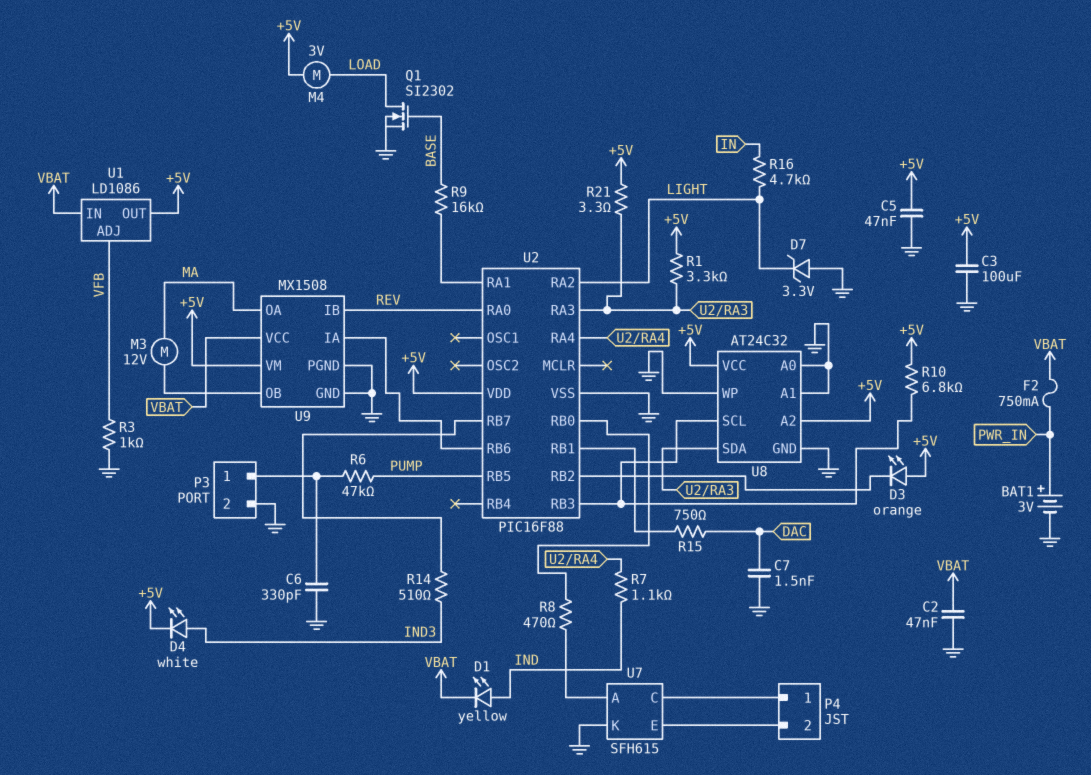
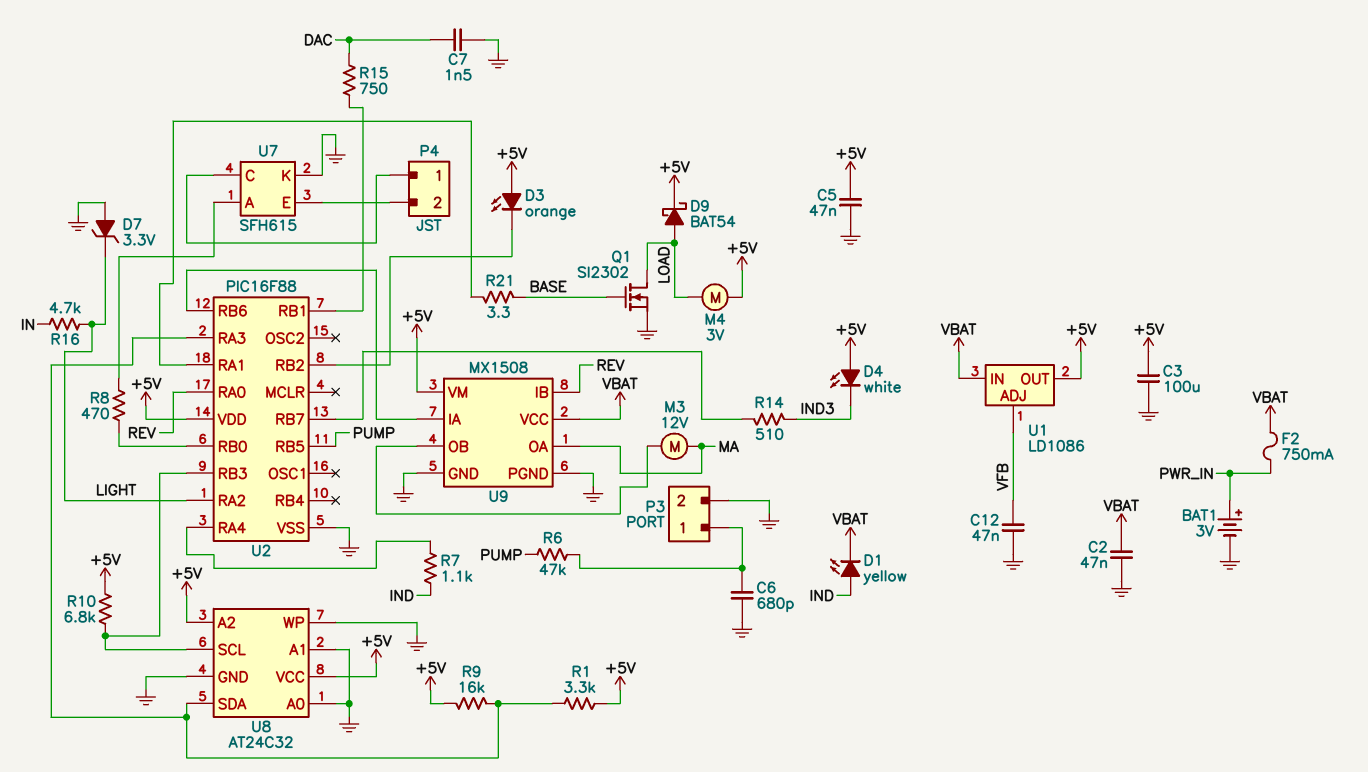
C6: 330pF (GND, P3/1) -> 680pF (GND, P3/1)
C12: none -> 47nF (GND, VFB)
D4: LED white (A IND3, K +5V) -> LED white (A +5V, K IND3)
D9: none -> schottky BAT54 (A LOAD, K +5V)
R3: 1k (GND, VFB) -> none
R9: 16k (BASE, U2/RA1) -> 16k (+5V, U2/RA3)
R21: 3.3 (+5V, U2/RA3) -> 3.3 (BASE, U2/RA1)

